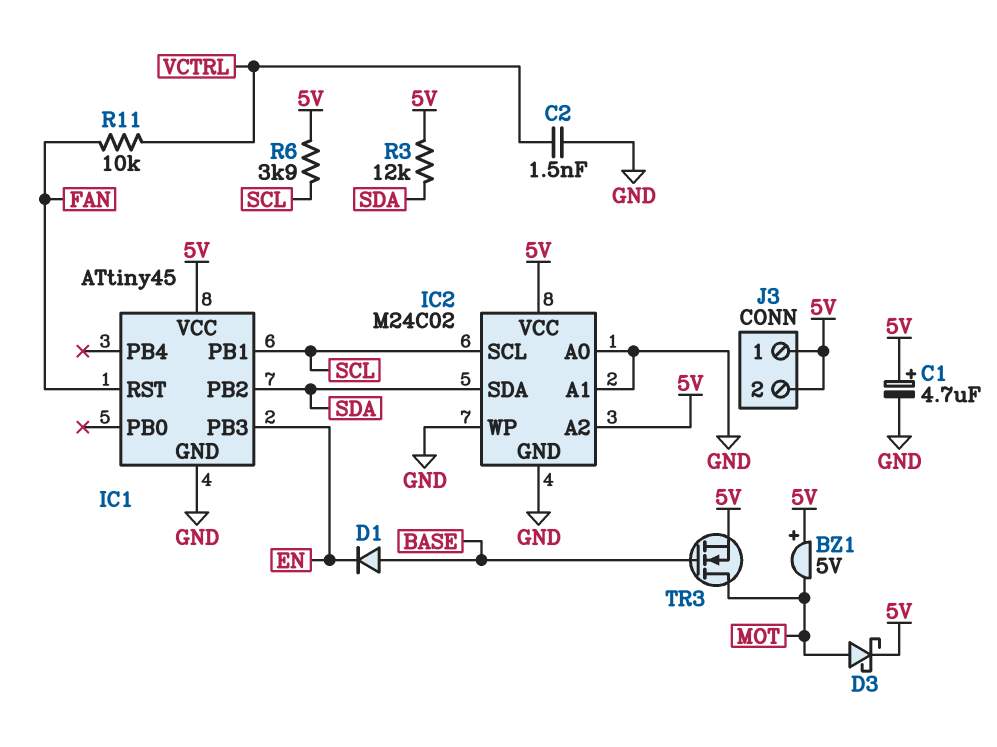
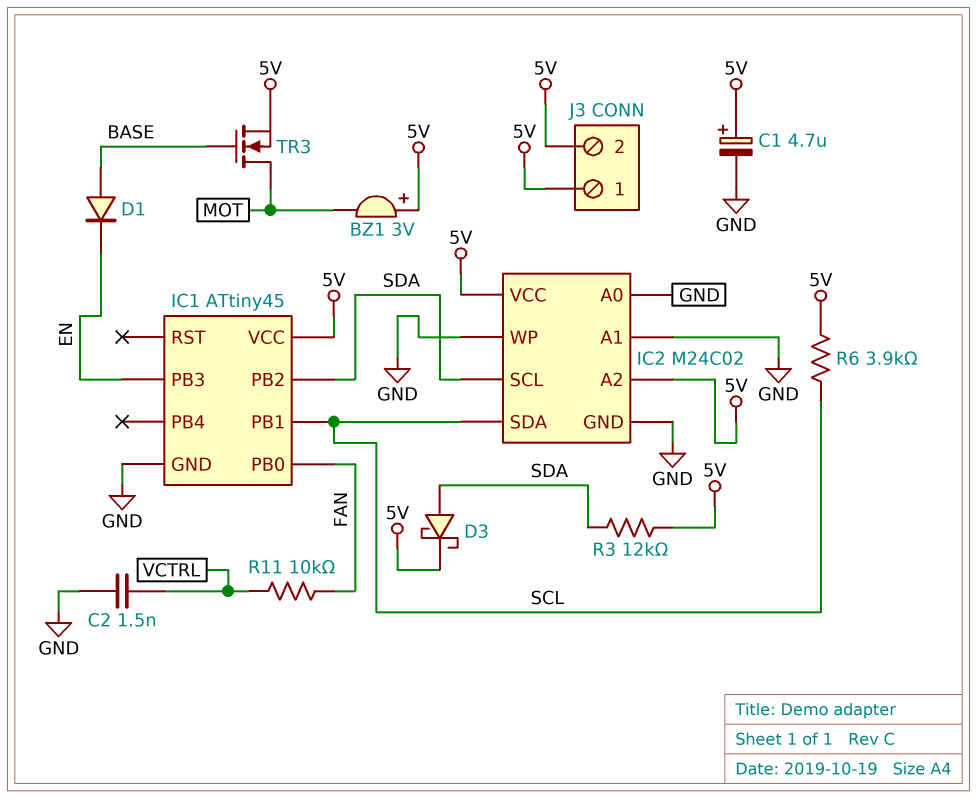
BZ1: buzzer 5V (plus 5V, minus MOT) -> buzzer 3V (plus 5V, minus MOT)
D3: schottky (A MOT, K 5V) -> schottky (A SDA, K 5V)
IC1 pin PB0: none -> FAN
IC1 pin RST: FAN -> none
IC2 pin SCL: SCL -> SDA
IC2 pin SDA: SDA -> SCL

